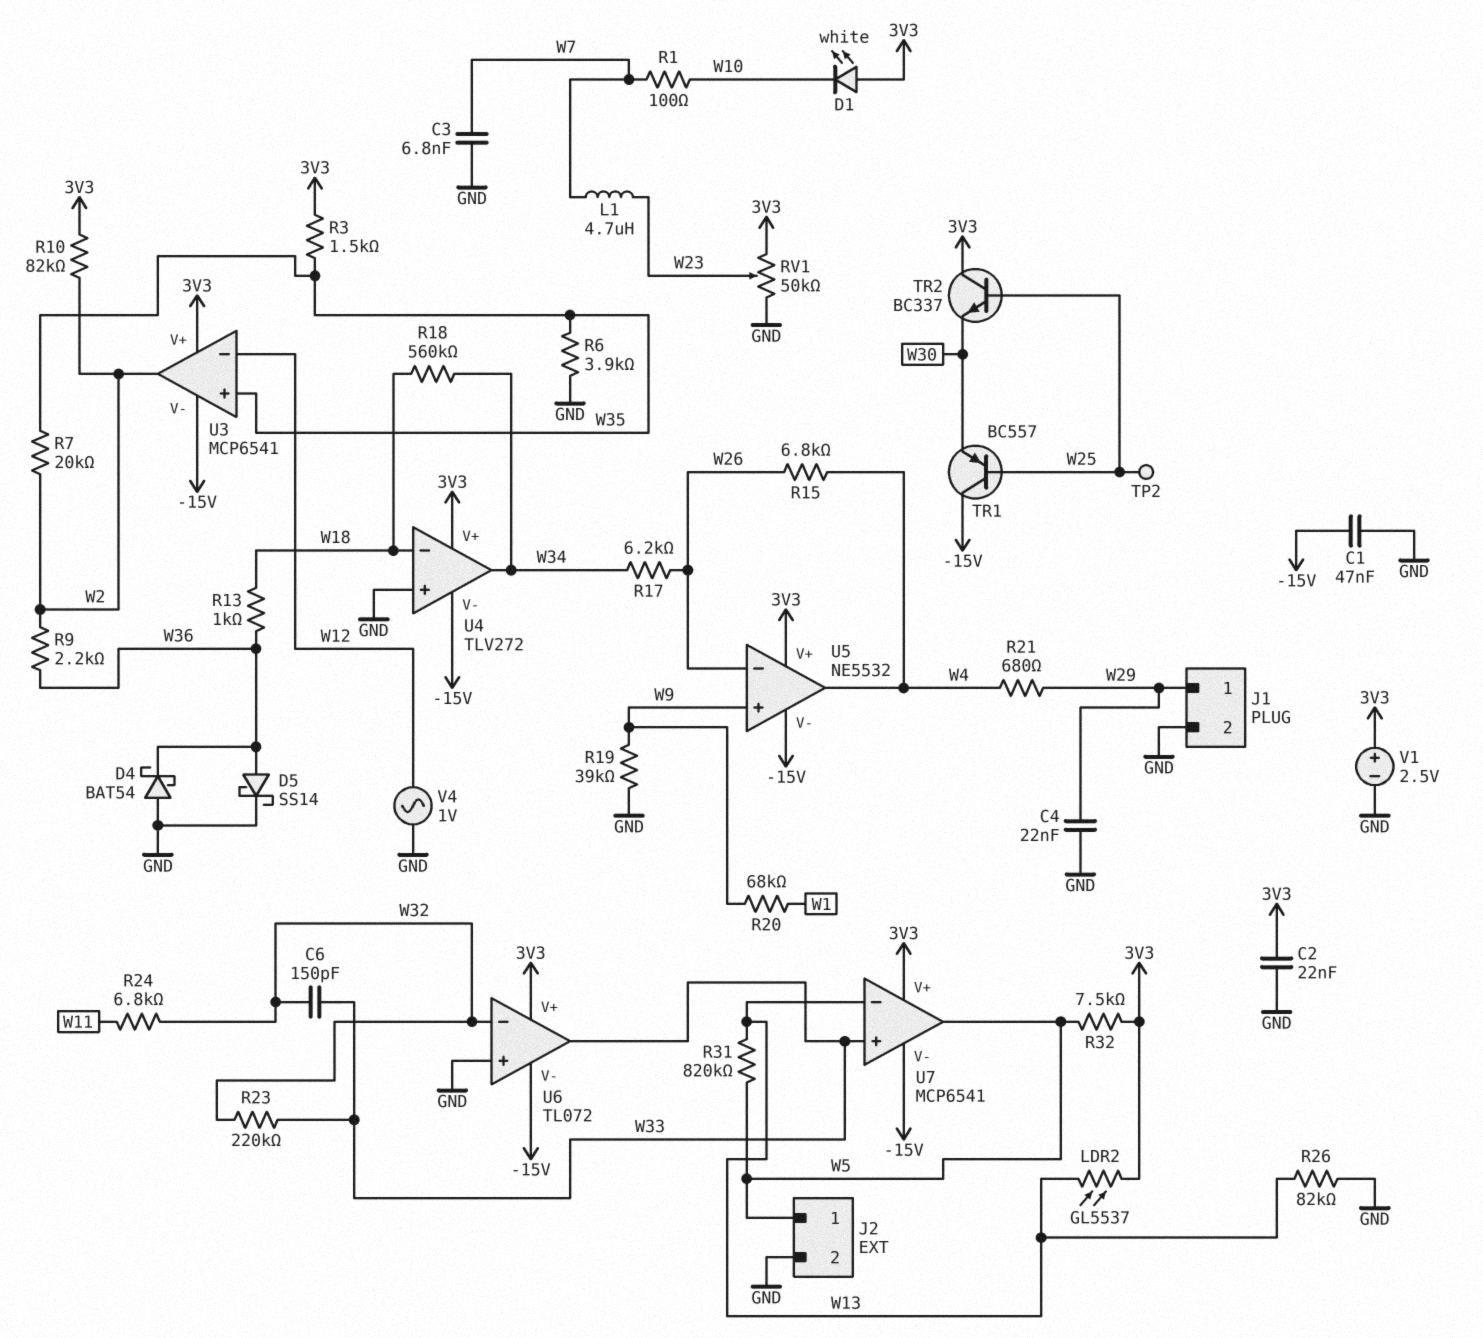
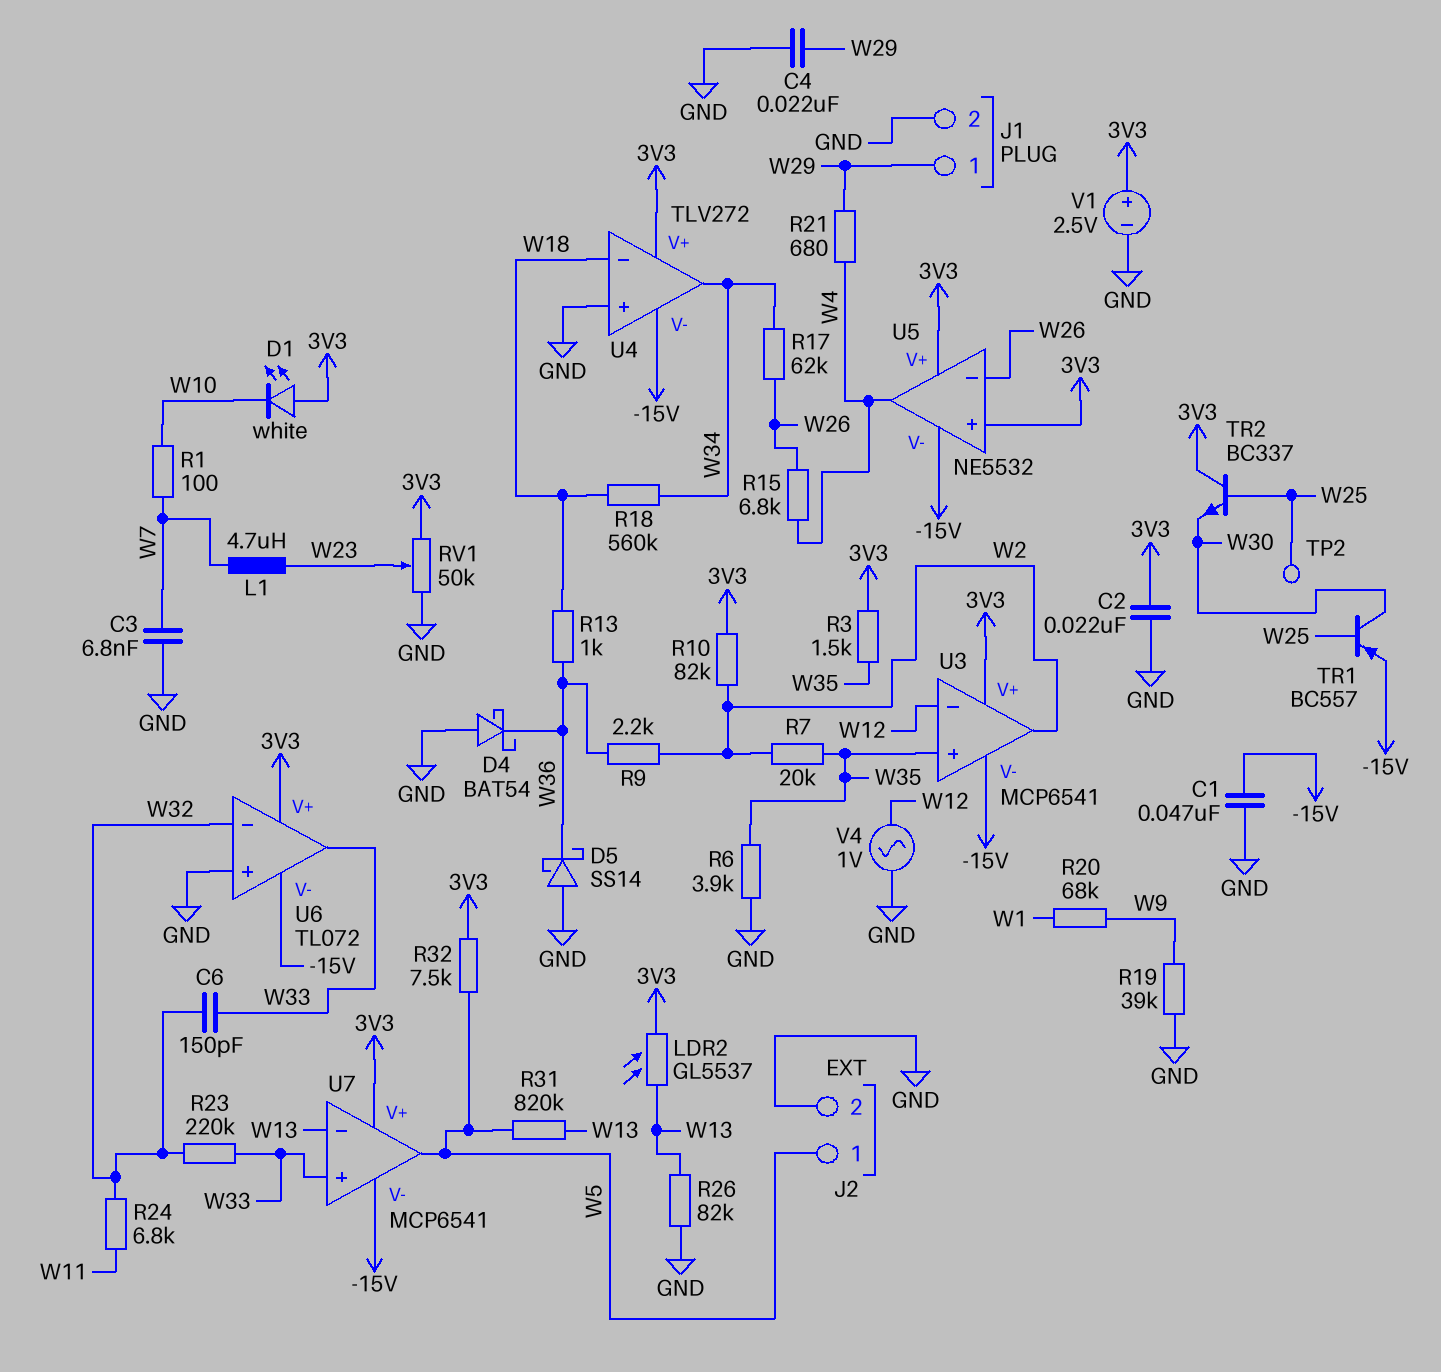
D5: schottky SS14 (A W36, K GND) -> schottky SS14 (A GND, K W36)
R17: 6.2k (W26, W34) -> 62k (W26, W34)
TR1: PNP BC557 (B W25, C -15V, E W30) -> PNP BC557 (B W25, C W30, E -15V)
U5 pin in+: W9 -> 3V3

